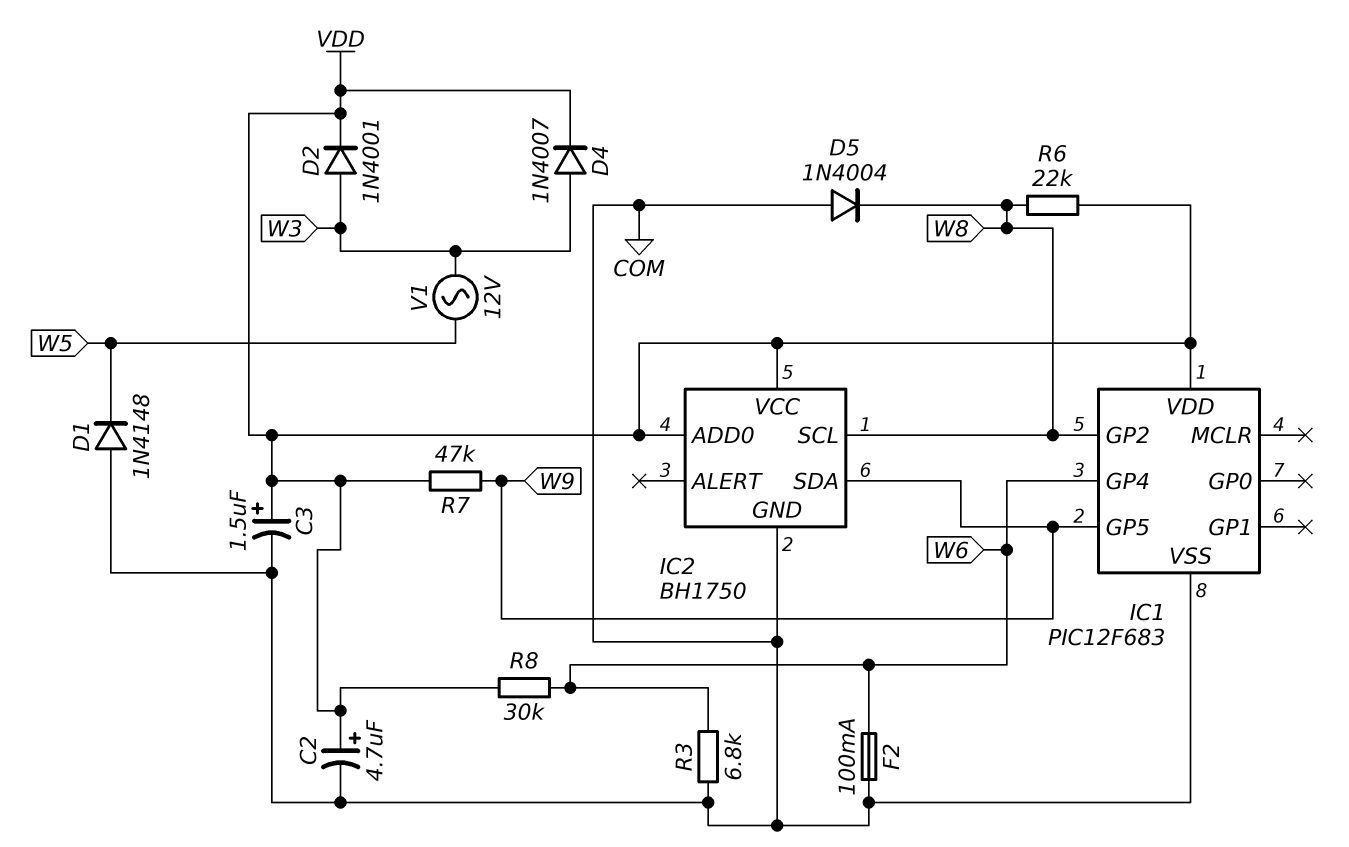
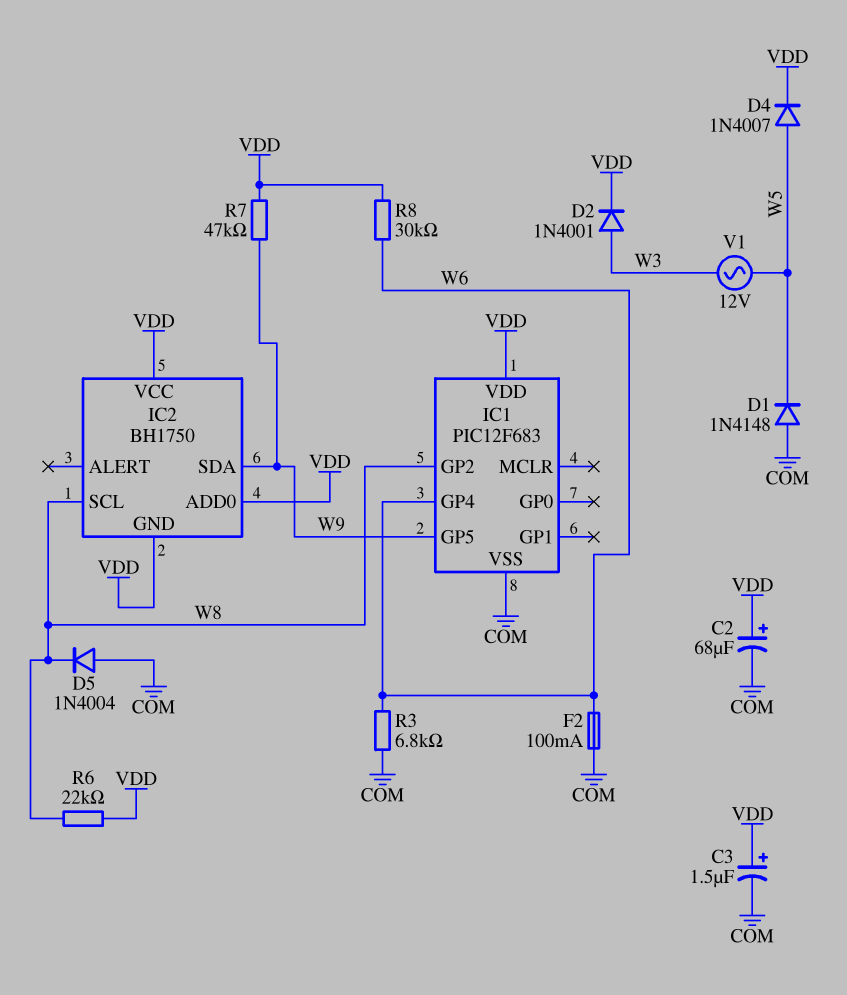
C2: 4.7uF (plus VDD, minus COM) -> 68uF (plus VDD, minus COM)
D4: diode 1N4007 (A W3, K VDD) -> diode 1N4007 (A W5, K VDD)
IC2 pin GND: COM -> VDD

